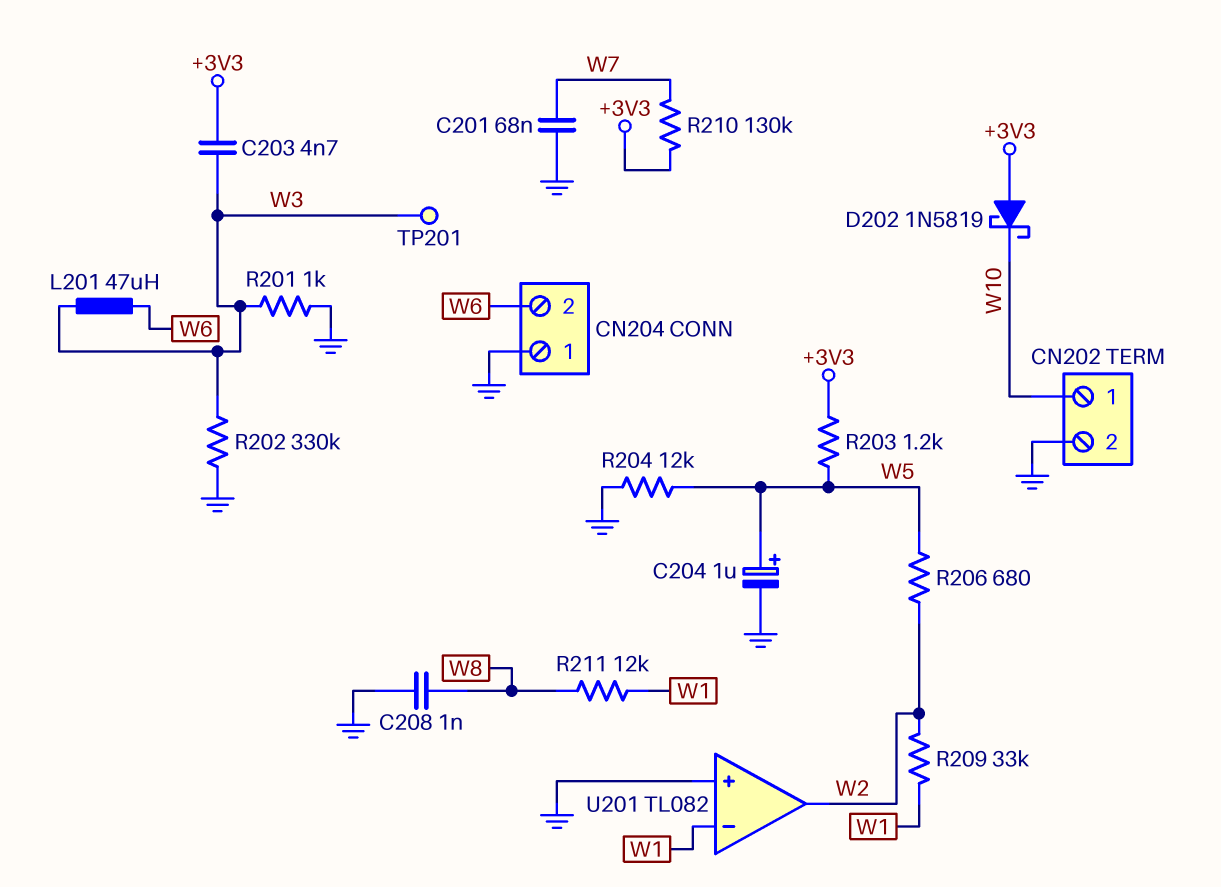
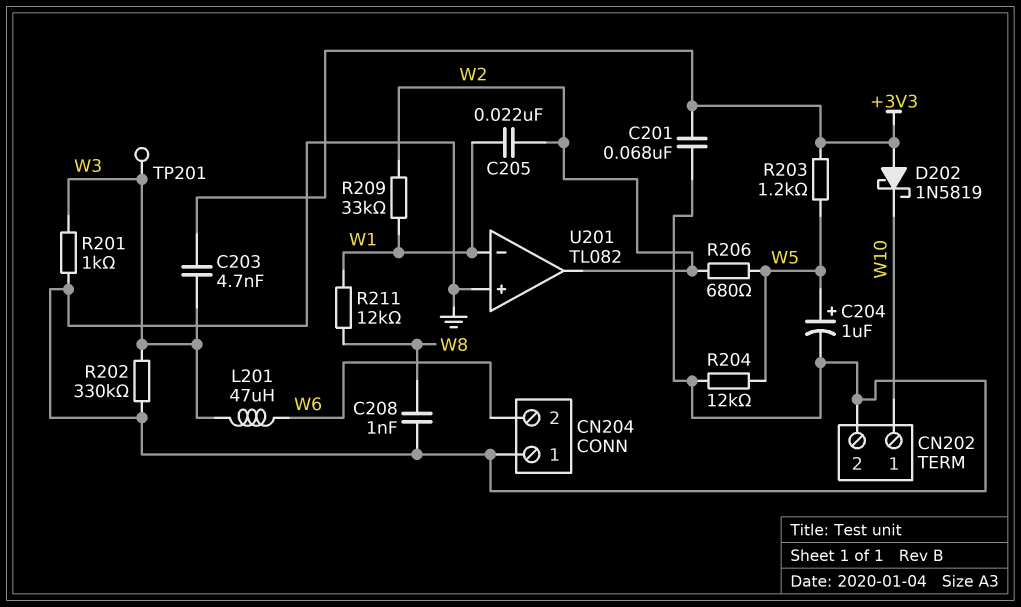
C201: 68nF (GND, W7) -> 68nF (+3V3, GND)
C205: none -> 22nF (W1, W2)
R210: 130k (+3V3, W7) -> none

